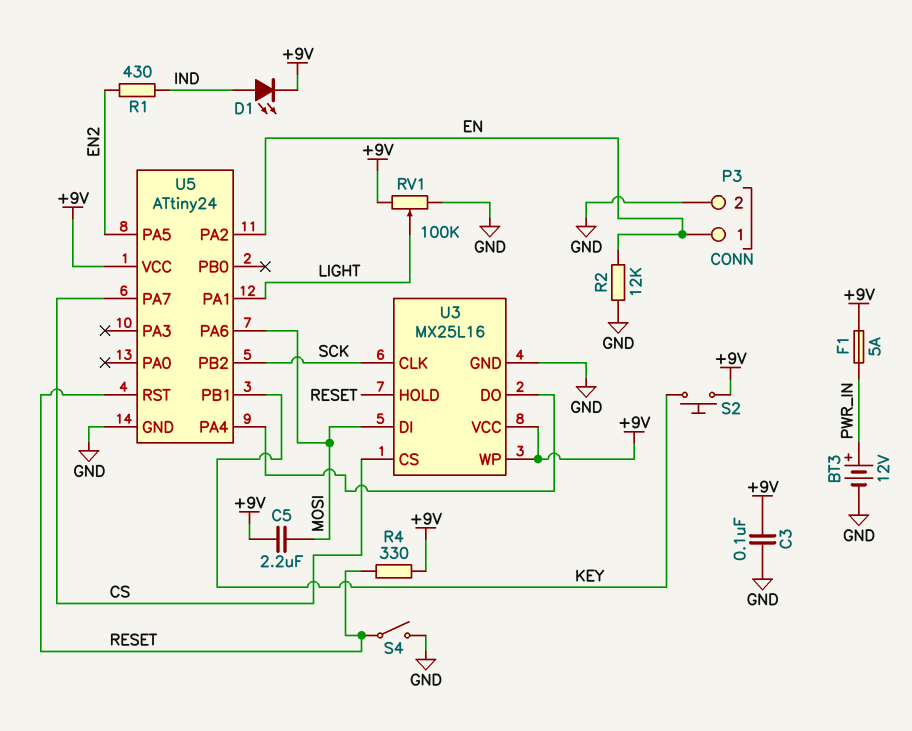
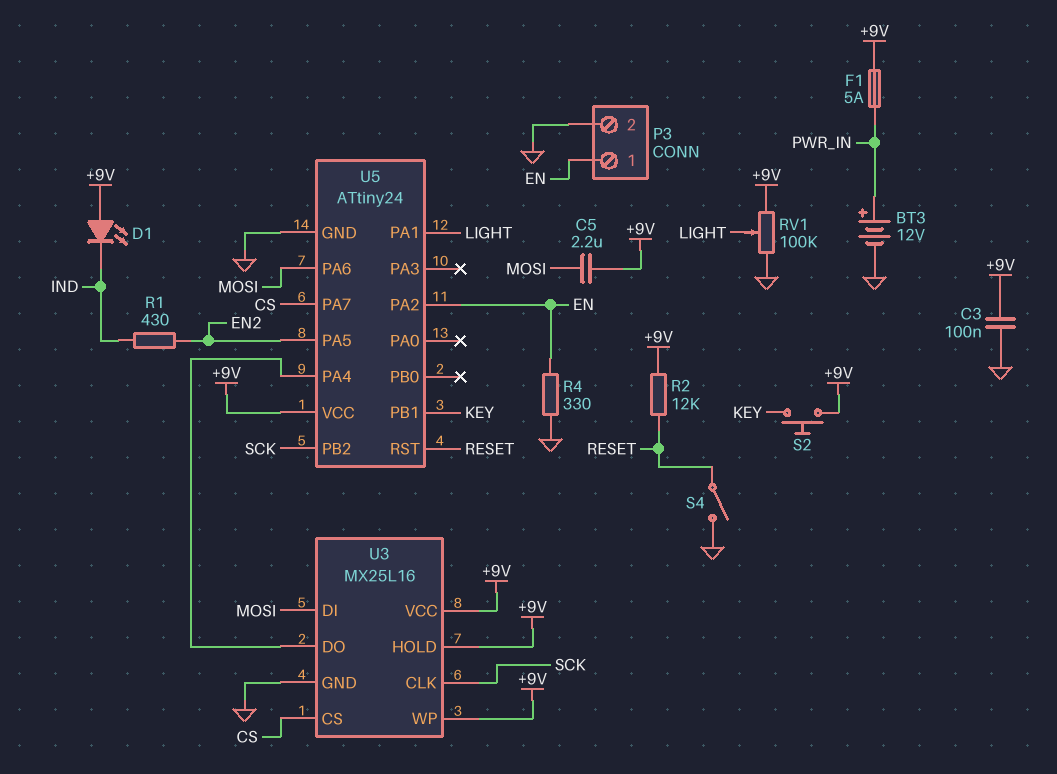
D1: LED (A IND, K +9V) -> LED (A +9V, K IND)
R2: 12k (EN, GND) -> 12k (+9V, RESET)
R4: 330 (+9V, RESET) -> 330 (EN, GND)
U3 pin HOLD: RESET -> +9V

